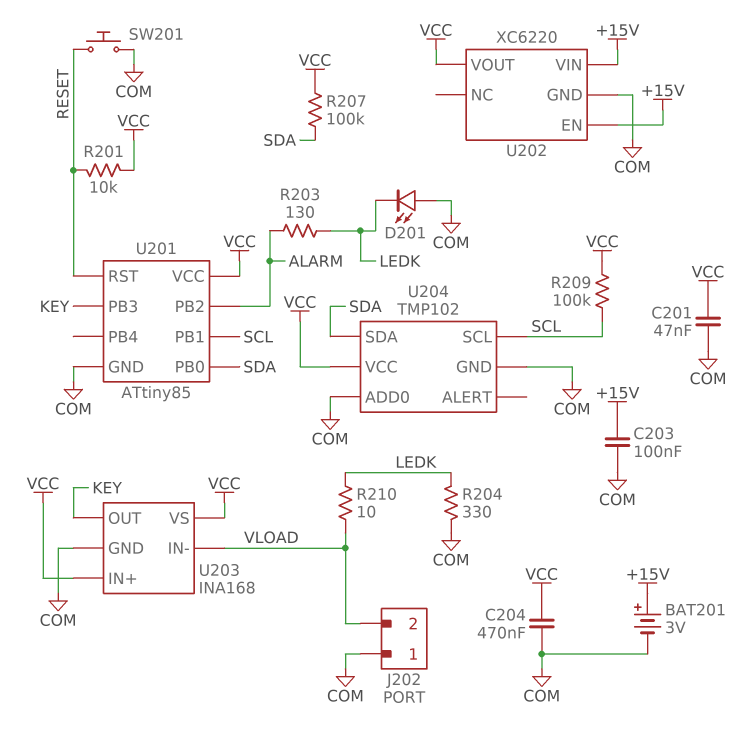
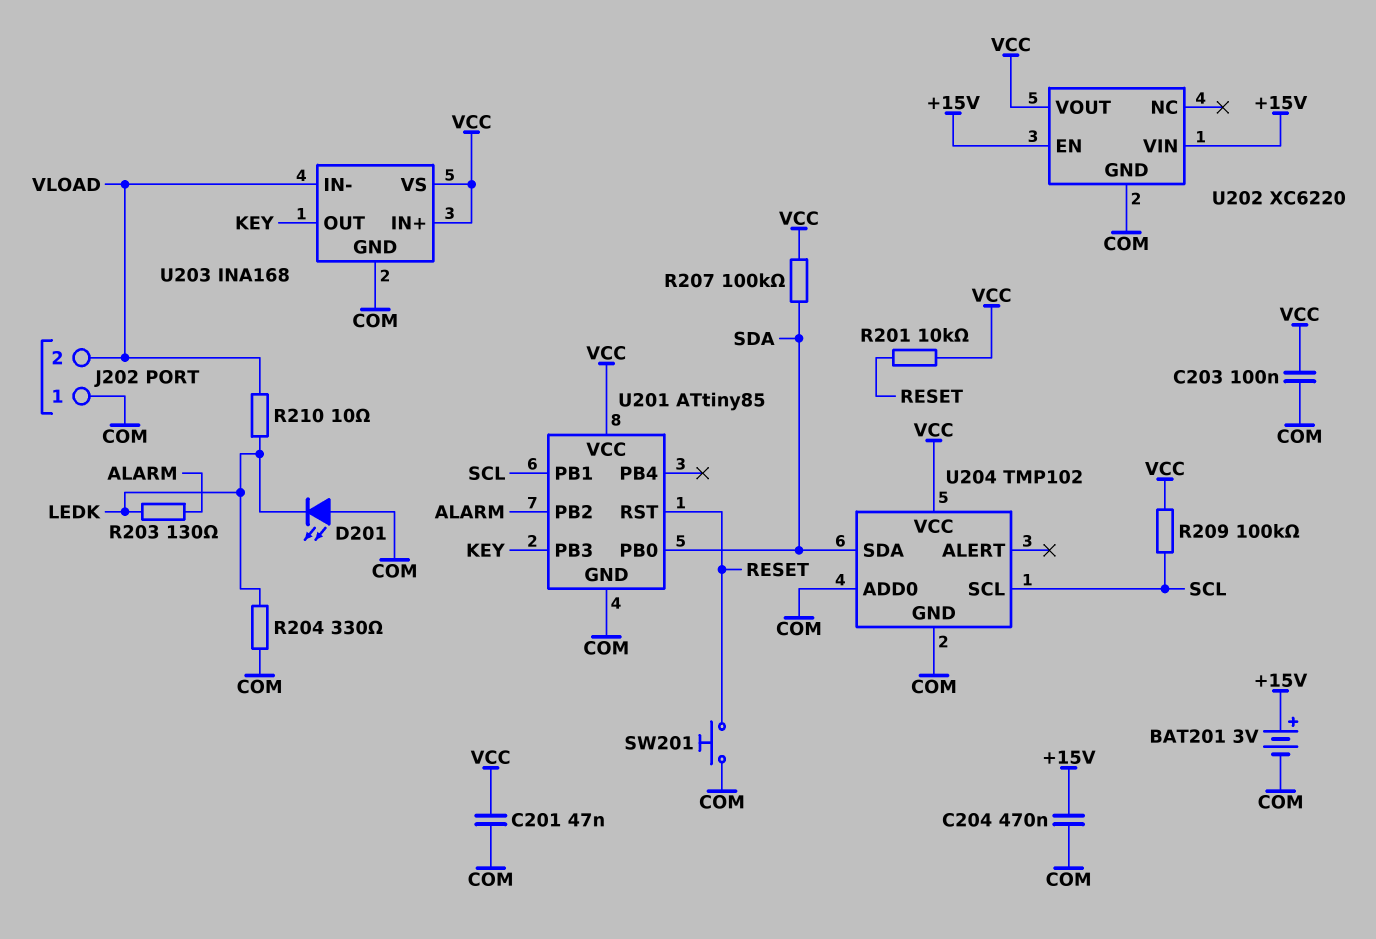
C203: 100nF (+15V, COM) -> 100nF (COM, VCC)
C204: 470nF (COM, VCC) -> 470nF (+15V, COM)

